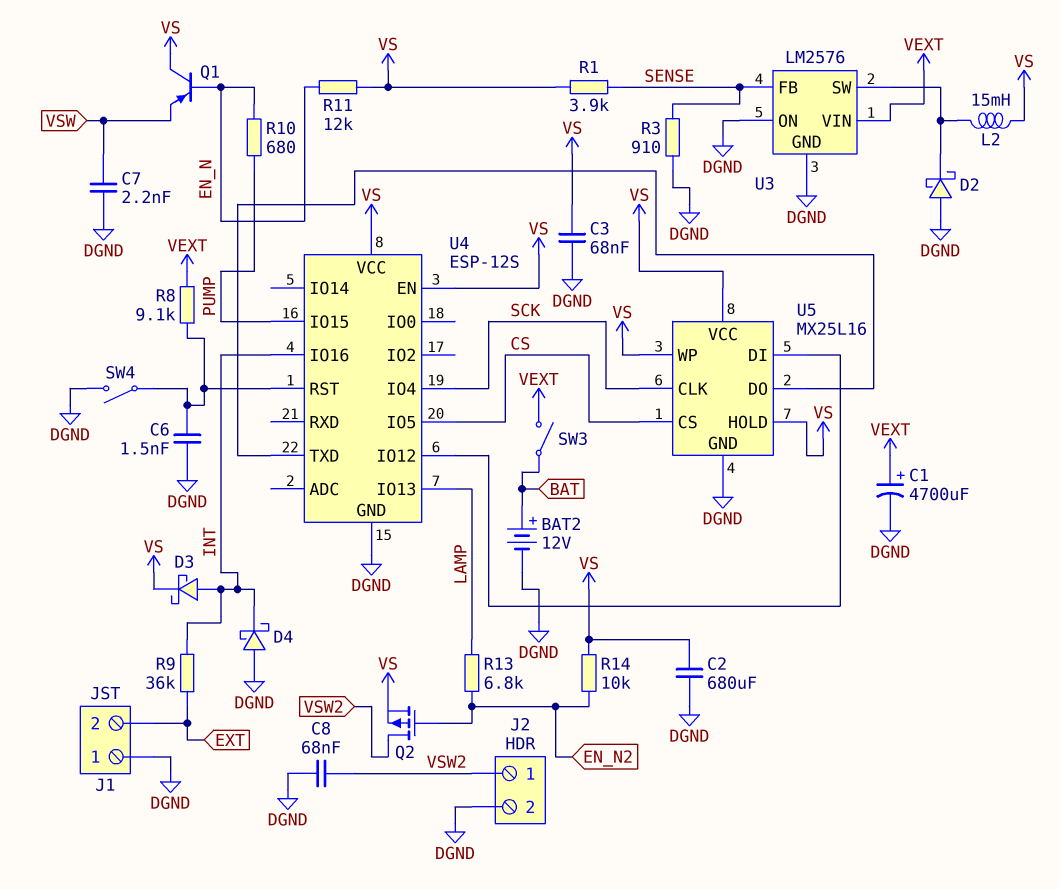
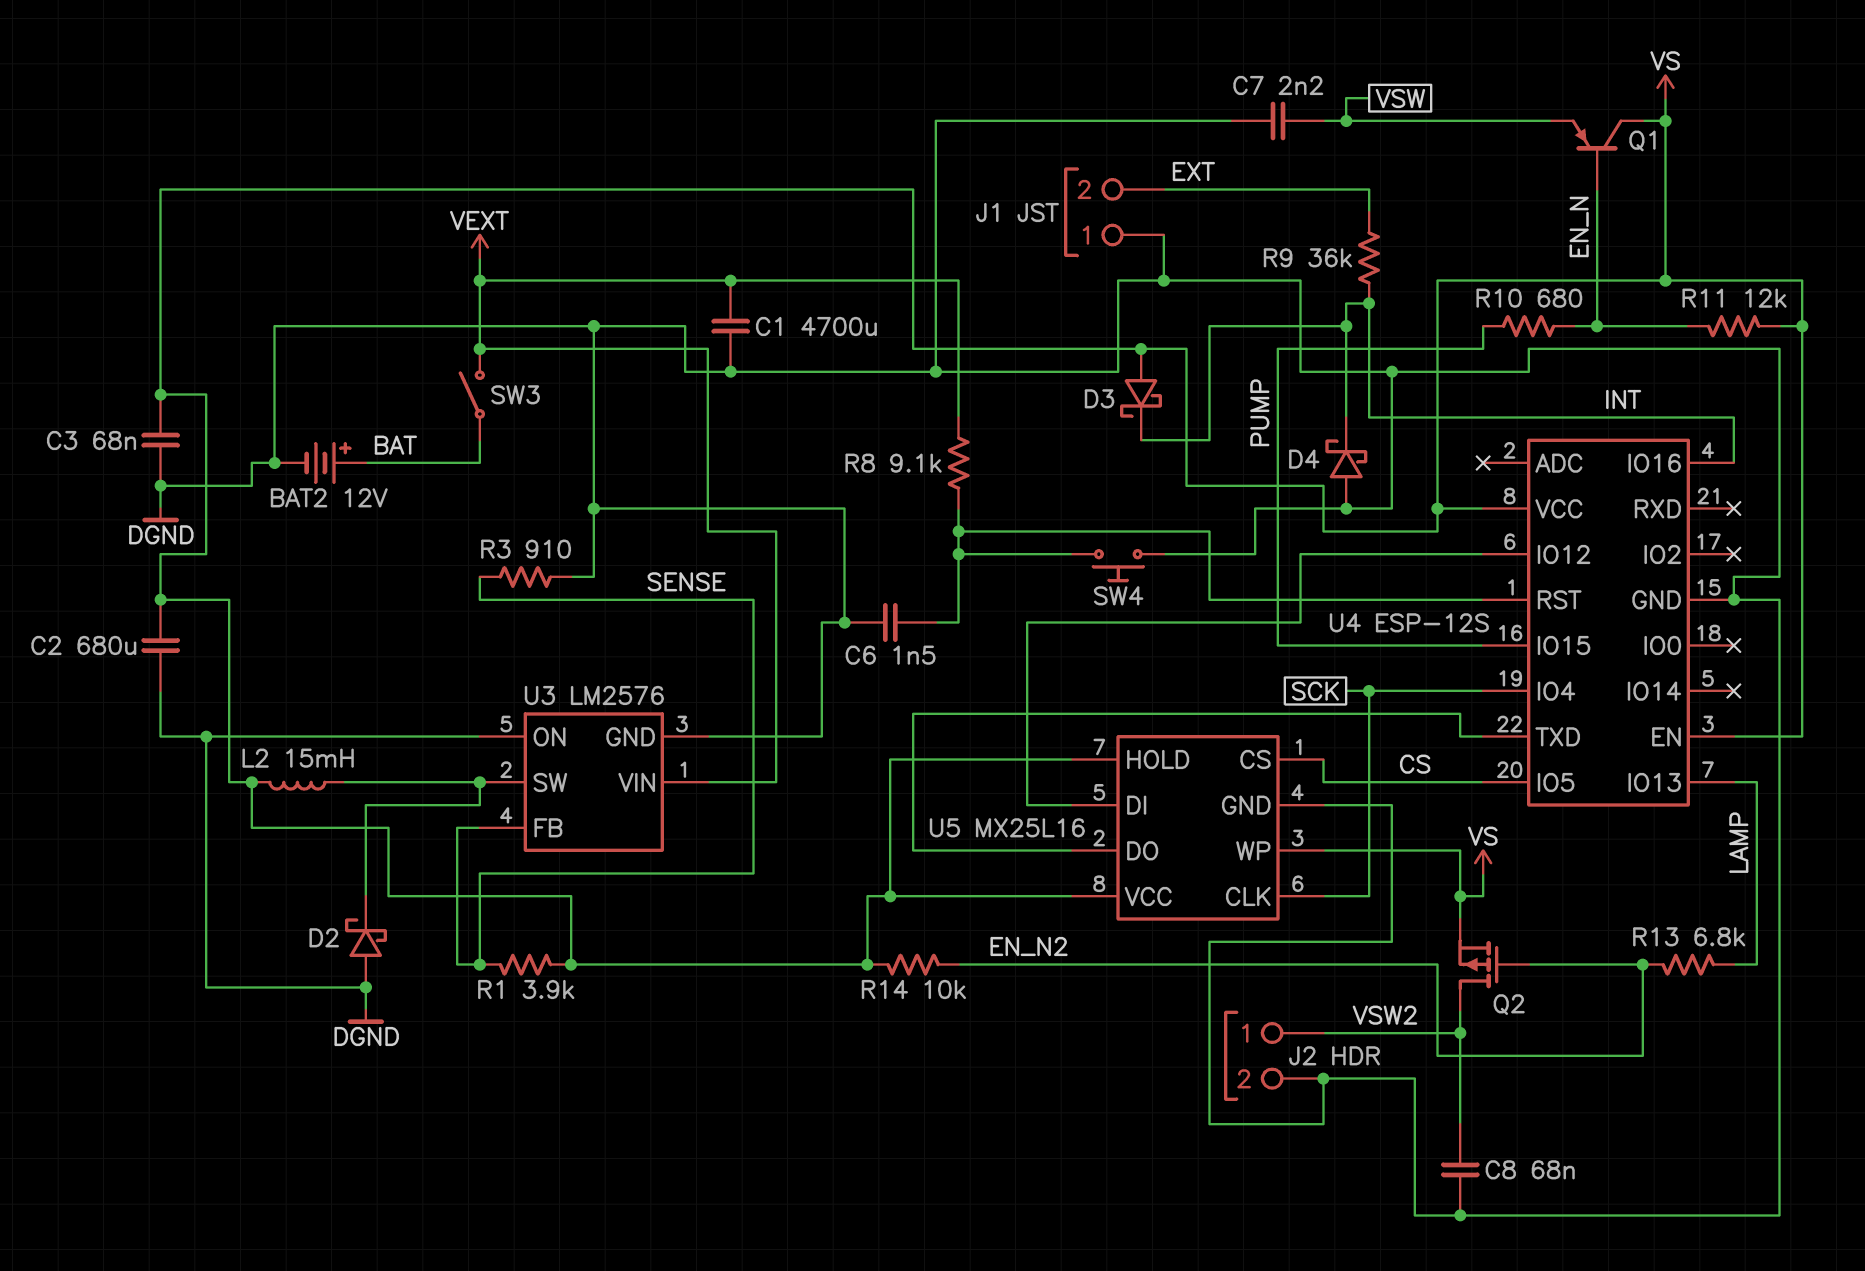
C1: 4700uF (plus VEXT, minus DGND) -> 4700uF (DGND, VEXT)
D3: schottky (A INT, K VS) -> schottky (A VS, K INT)
SW4: switch (DGND, U4/RST) -> button (DGND, U4/RST)

